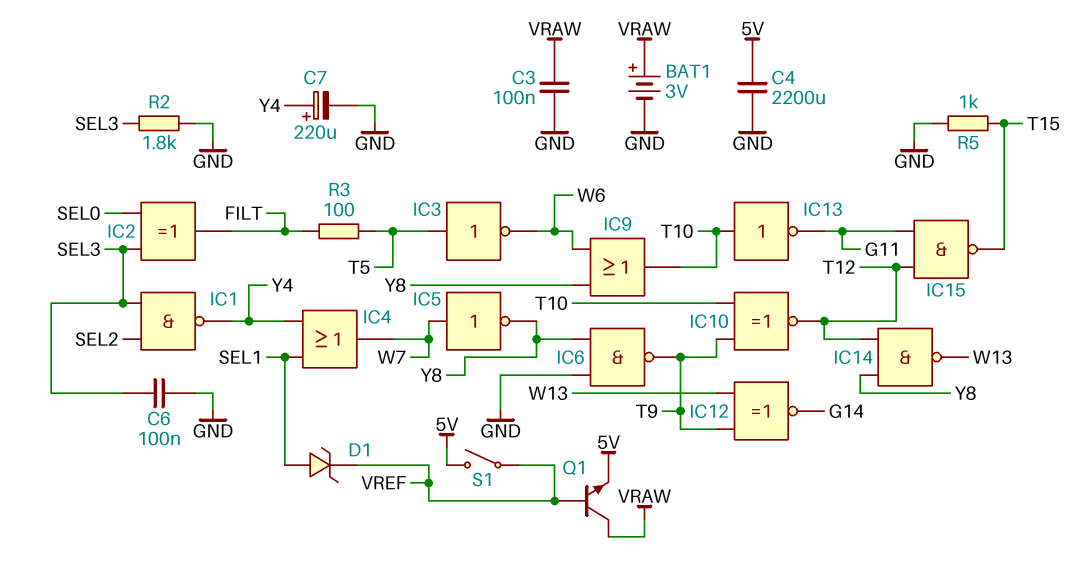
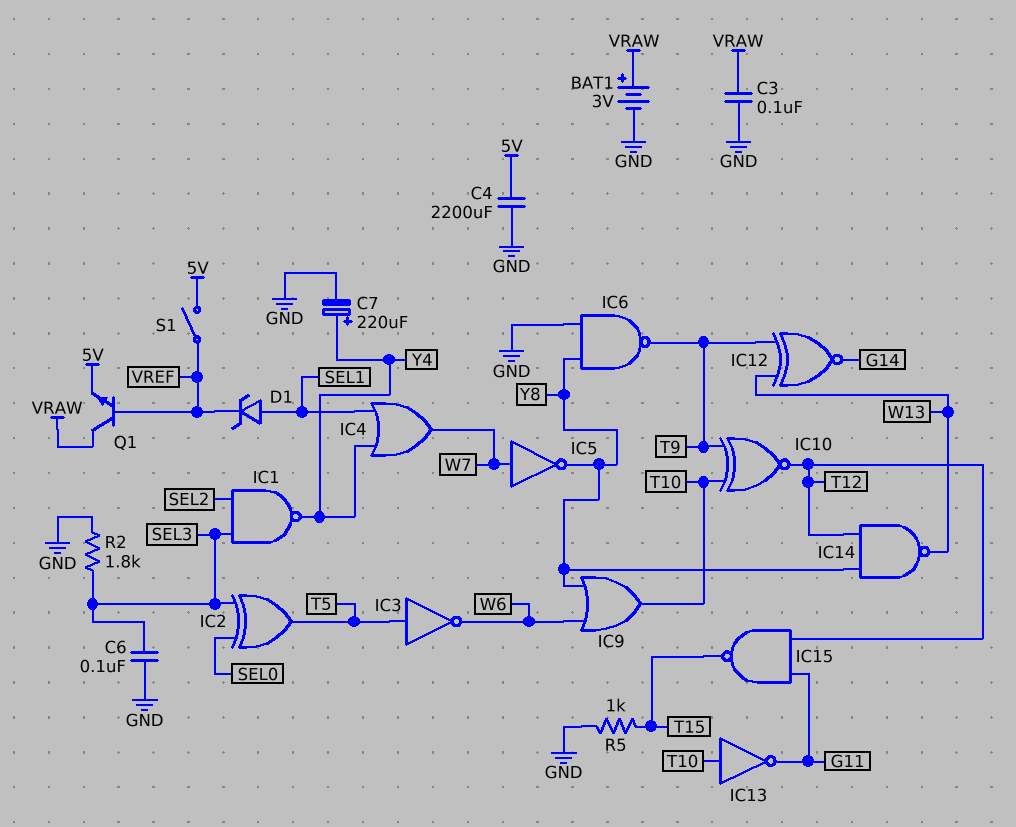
IC2: XOR (in SEL0, in SEL3, out FILT) -> XOR (in SEL0, in SEL3, out T5)
R3: 100 (FILT, T5) -> none

